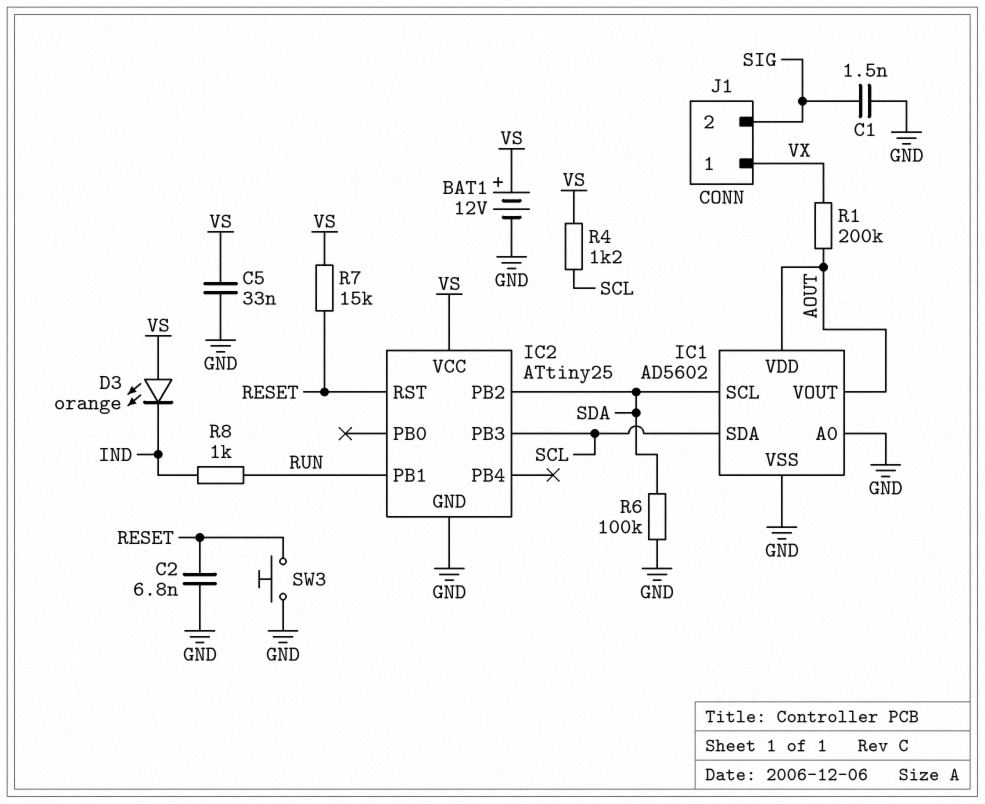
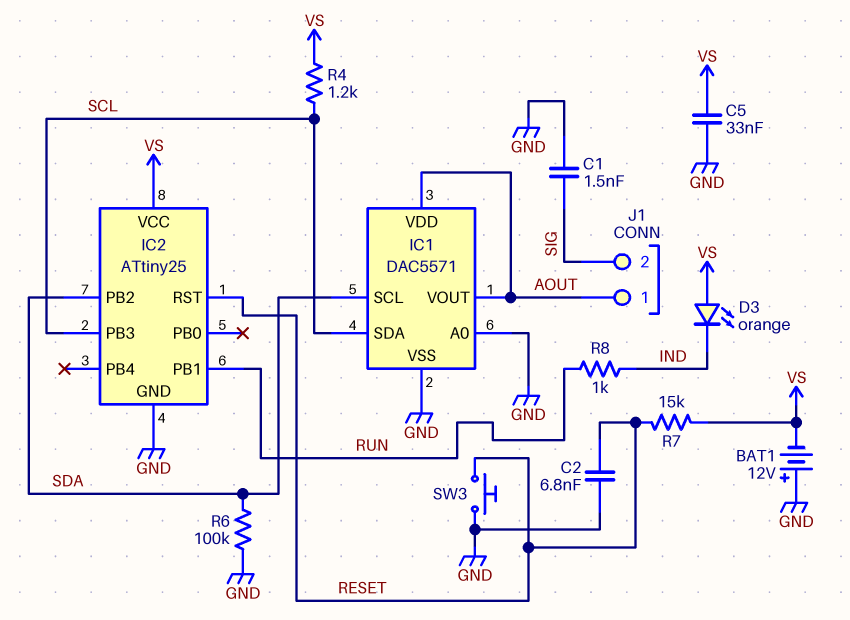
BAT1: 12V (plus VS, minus GND) -> 12V (plus GND, minus VS)
IC1: AD5602 -> DAC5571
J1 pin 1: VX -> AOUT
R1: 200k (AOUT, VX) -> none

